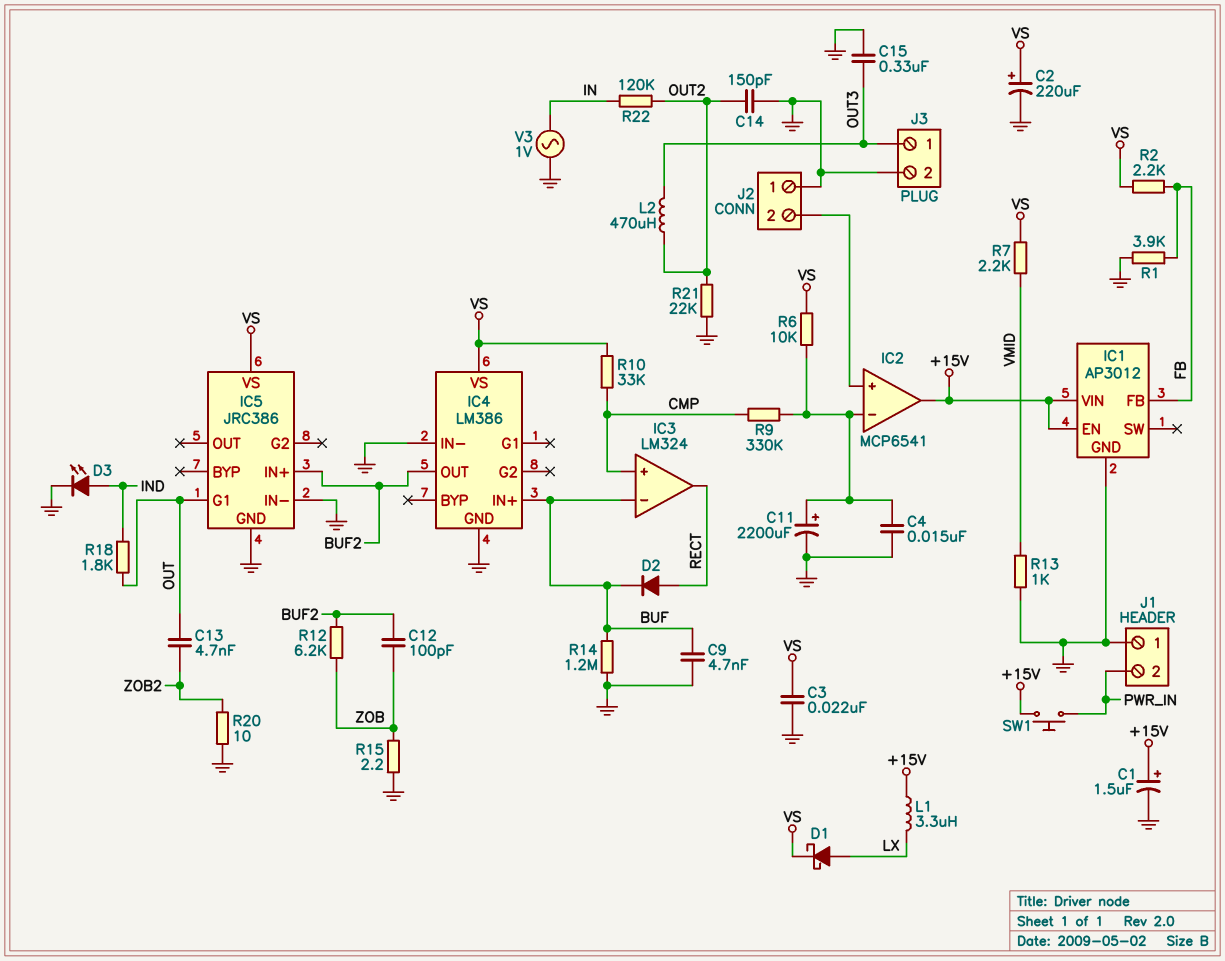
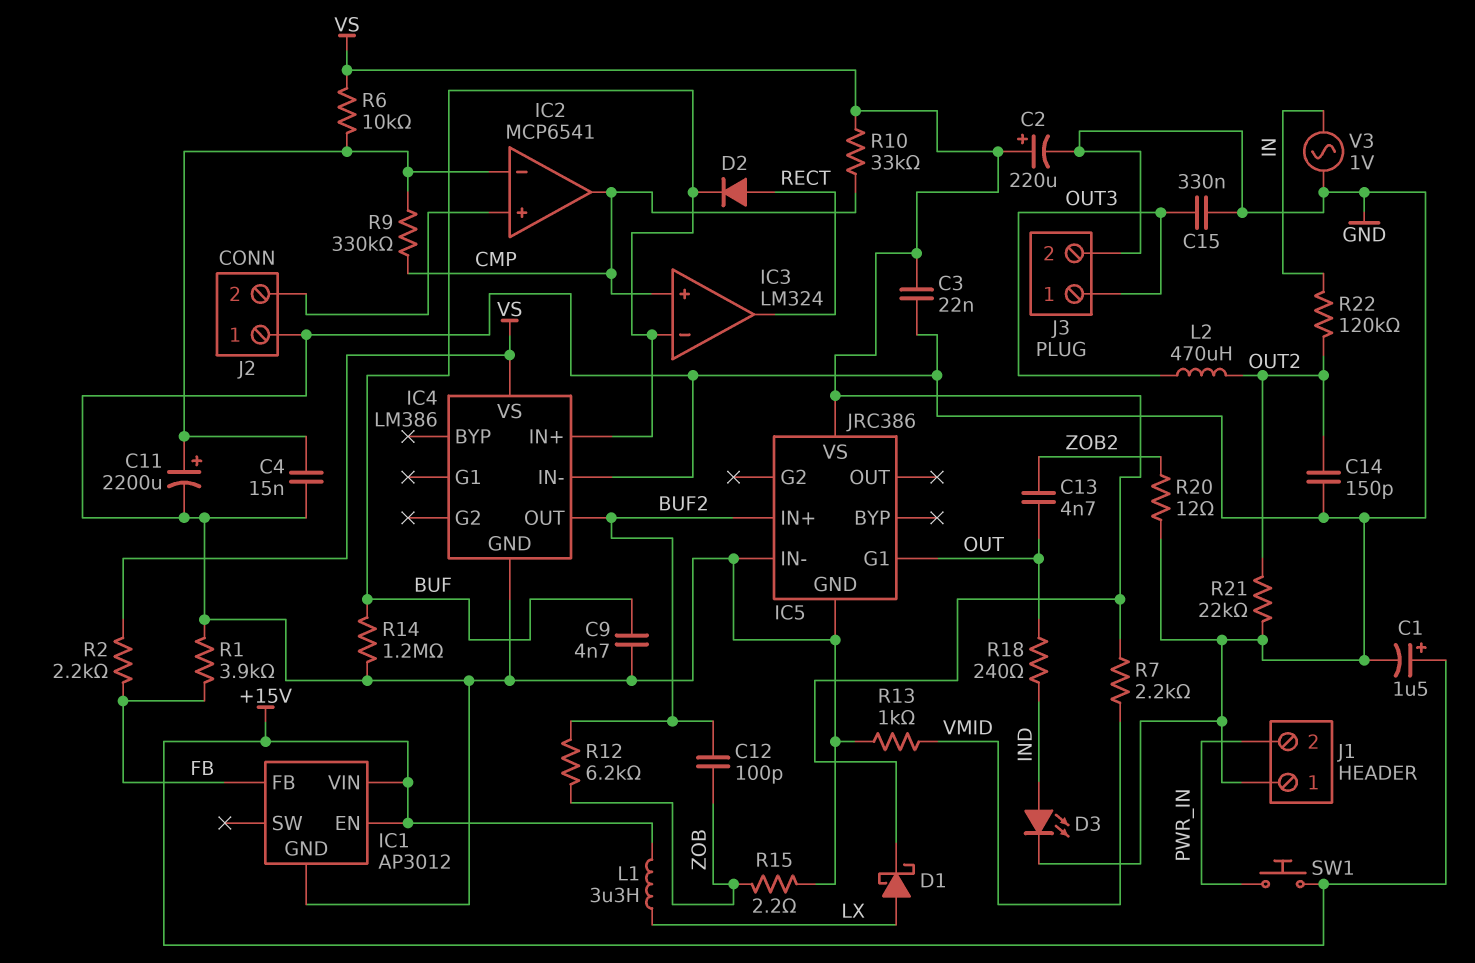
IC2 pin out: +15V -> CMP
R18: 1.8k (IND, OUT) -> 240 (IND, OUT)
R20: 10 (GND, ZOB2) -> 12 (GND, ZOB2)

